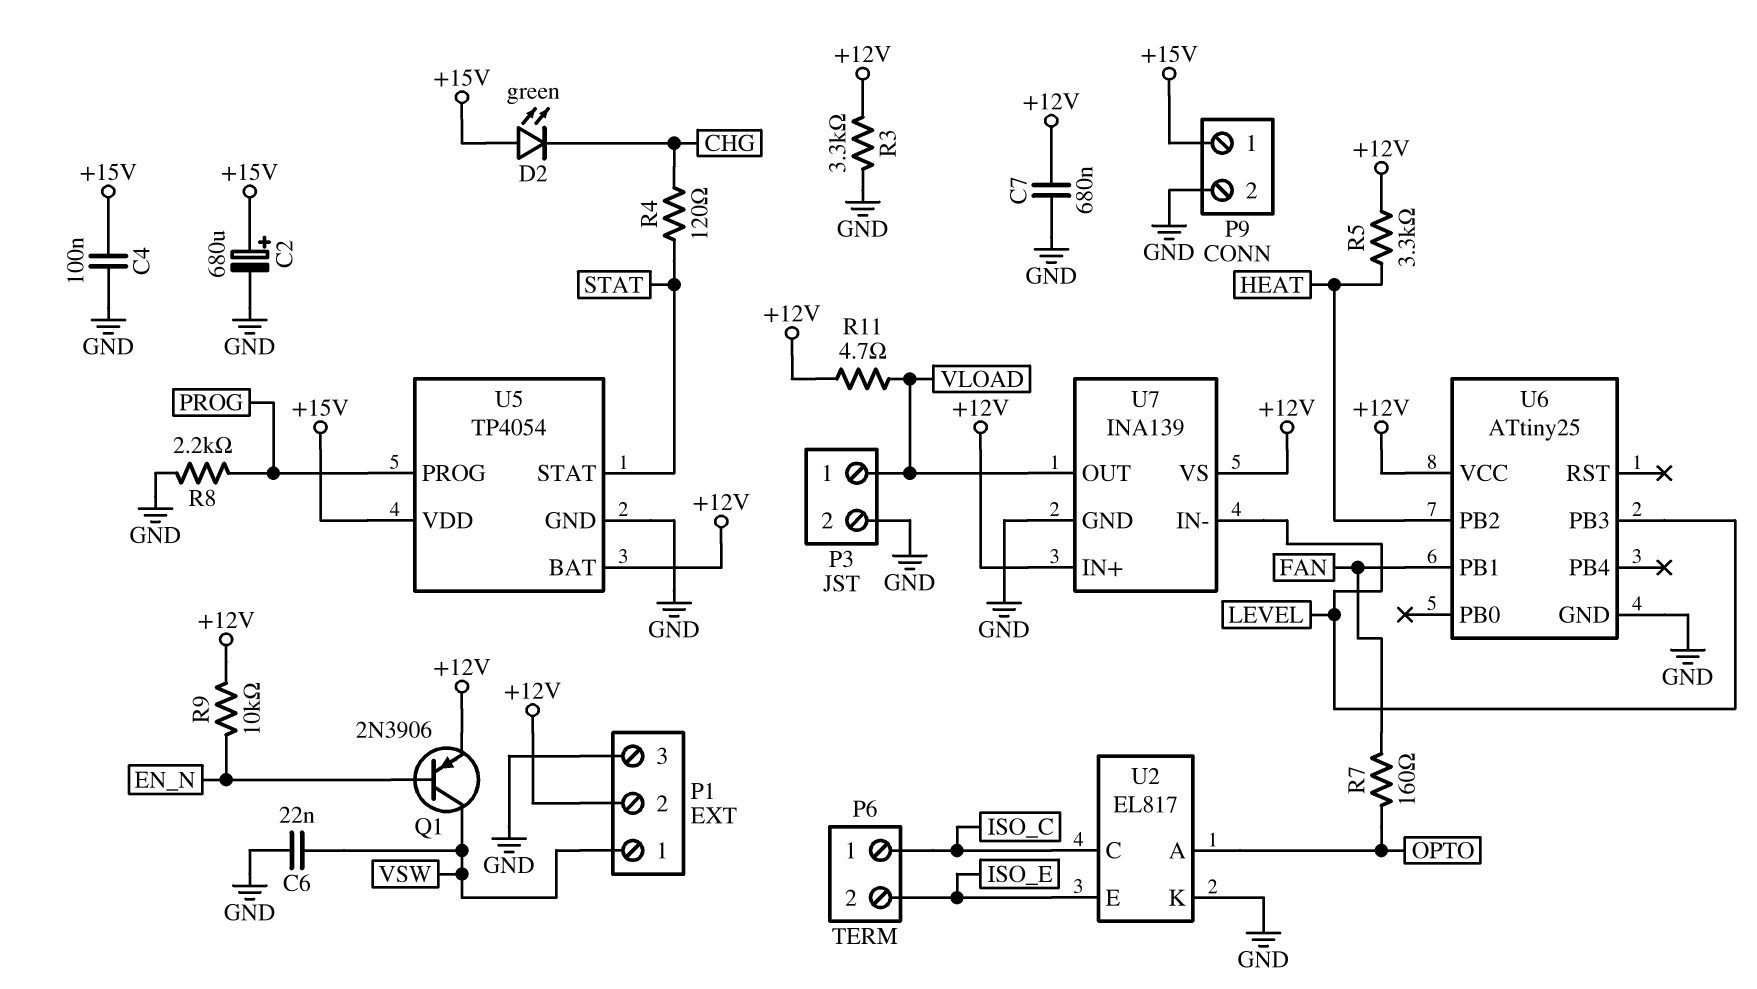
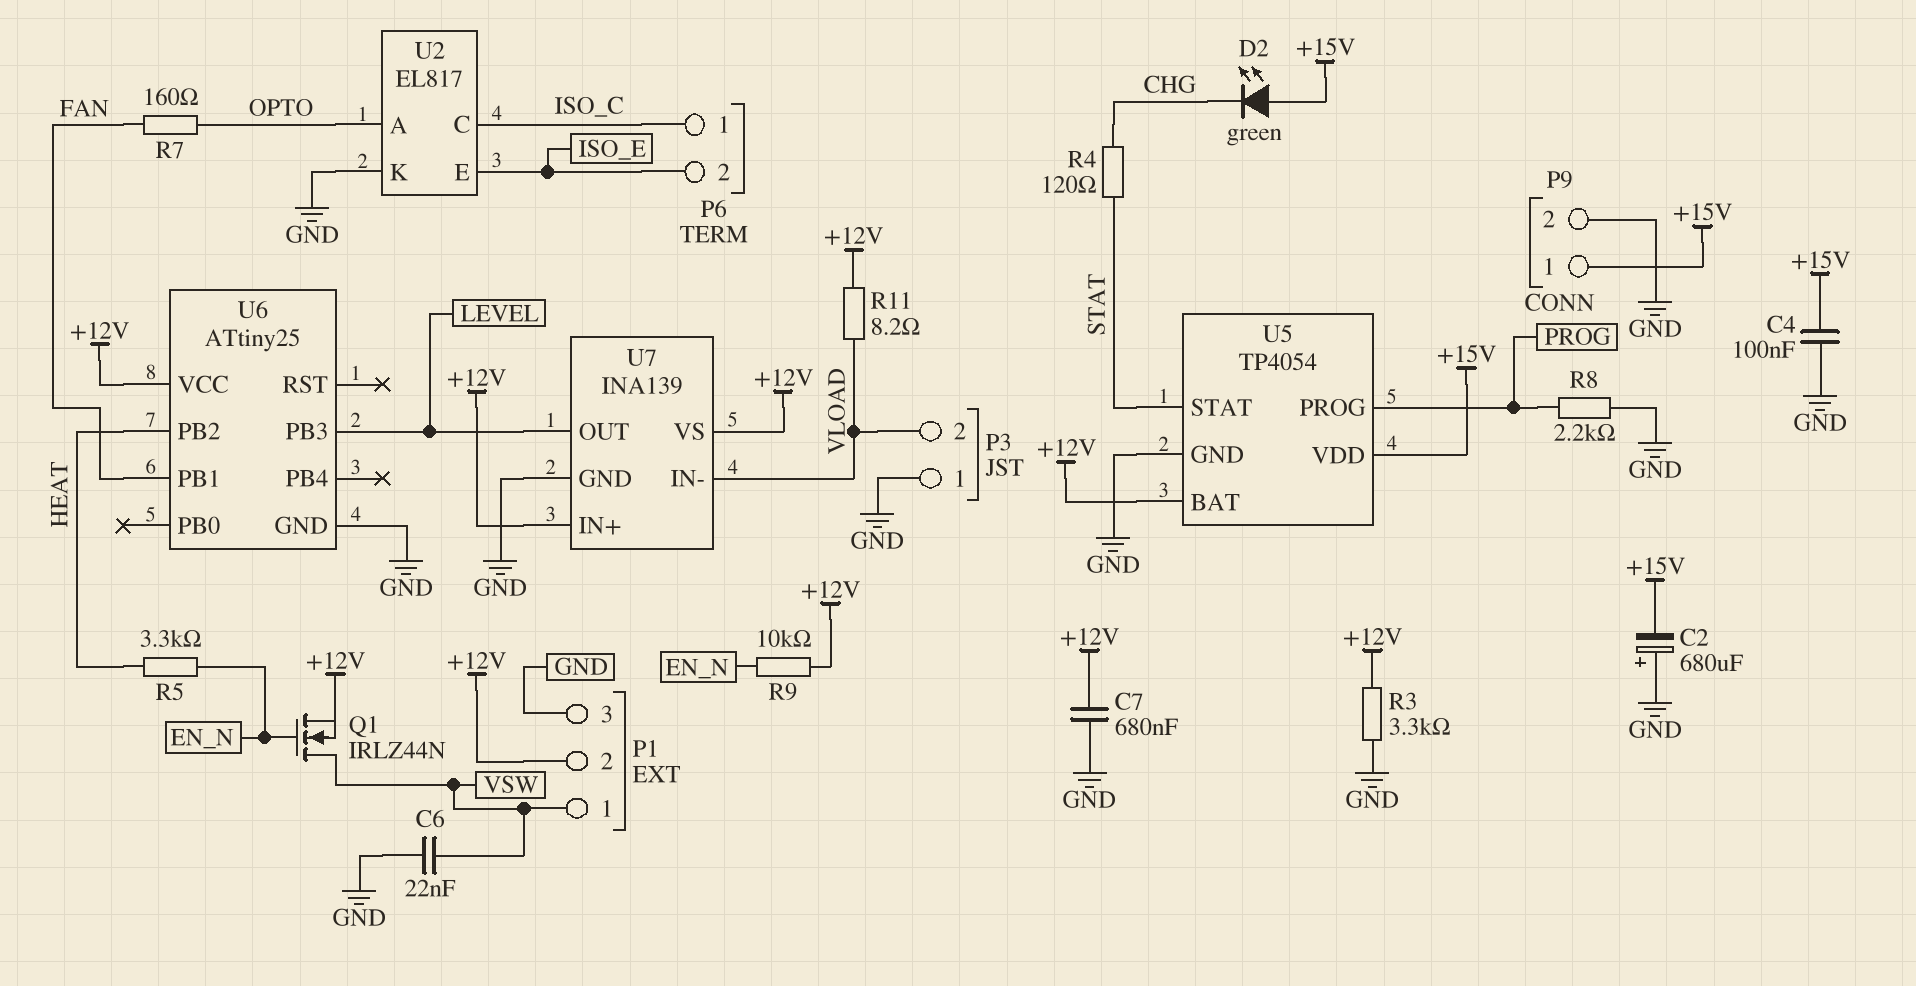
C2: 680uF (plus +15V, minus GND) -> 680uF (plus GND, minus +15V)
P3 pin 1: VLOAD -> GND
P3 pin 2: GND -> VLOAD
Q1: PNP 2N3906 (B EN_N, C VSW, E +12V) -> NMOS IRLZ44N (G EN_N, D VSW, S +12V)
R5: 3.3k (+12V, HEAT) -> 3.3k (EN_N, HEAT)
R11: 4.7 (+12V, VLOAD) -> 8.2 (+12V, VLOAD)
U7 pin IN-: LEVEL -> VLOAD
U7 pin OUT: VLOAD -> LEVEL

